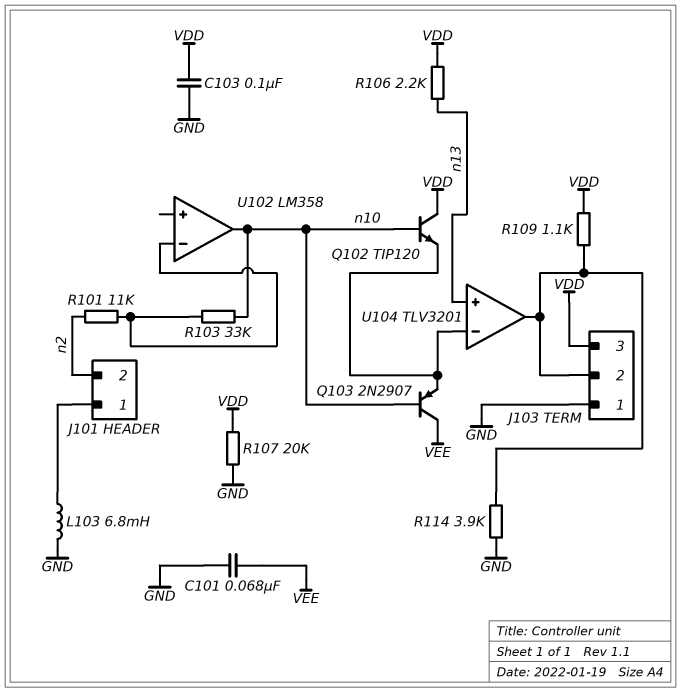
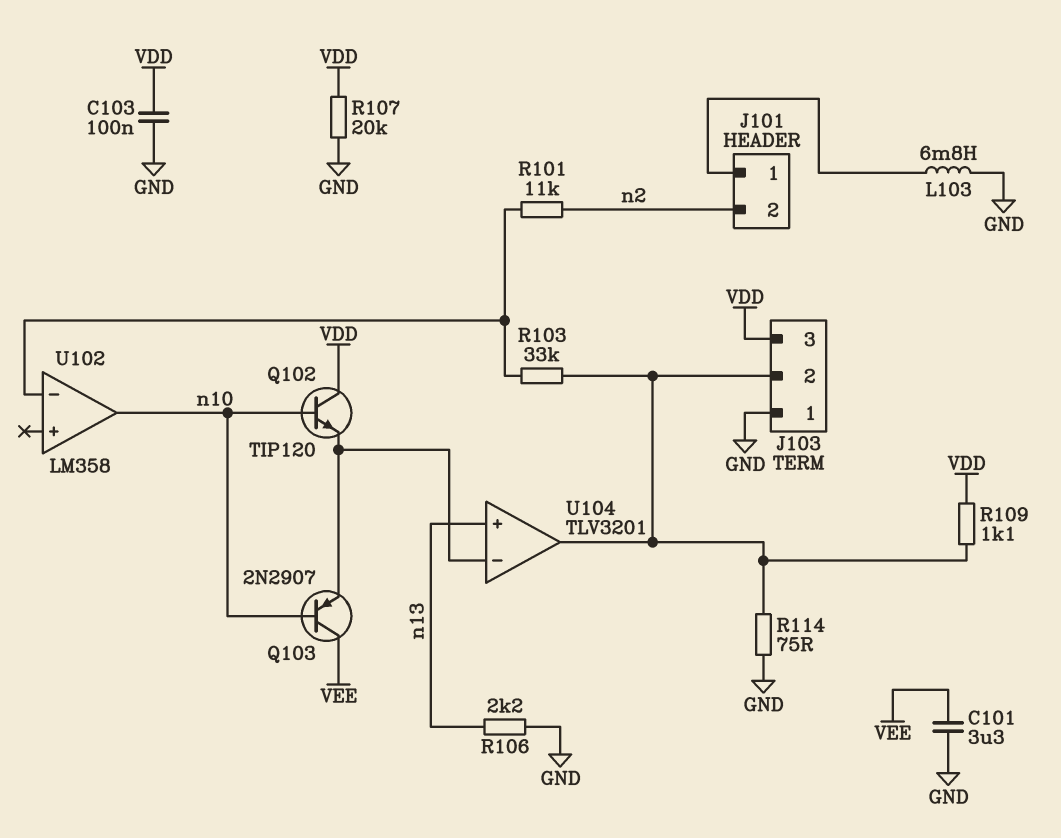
C101: 68nF (GND, VEE) -> 3.3uF (GND, VEE)
R103: 33k (U102/in-, n10) -> 33k (J103/2, U102/in-)
R106: 2.2k (VDD, n13) -> 2.2k (GND, n13)
R114: 3.9k (GND, J103/2) -> 75 (GND, J103/2)

